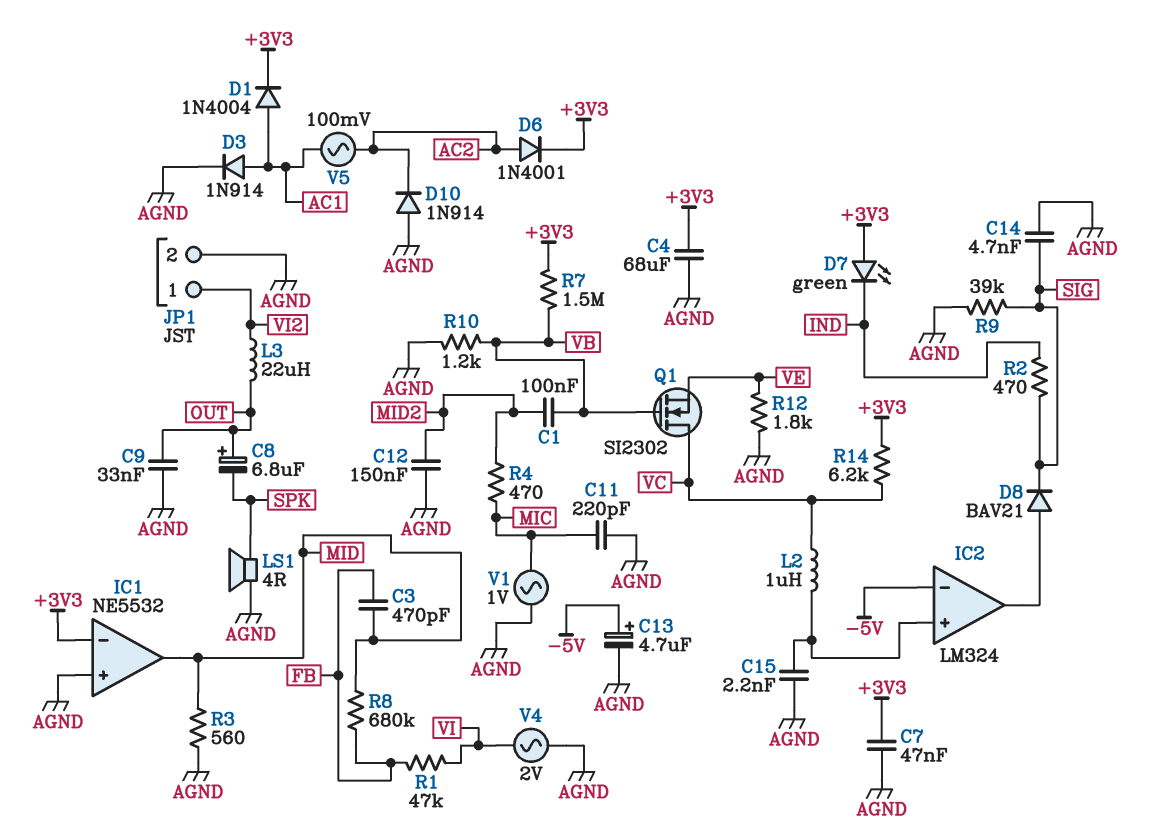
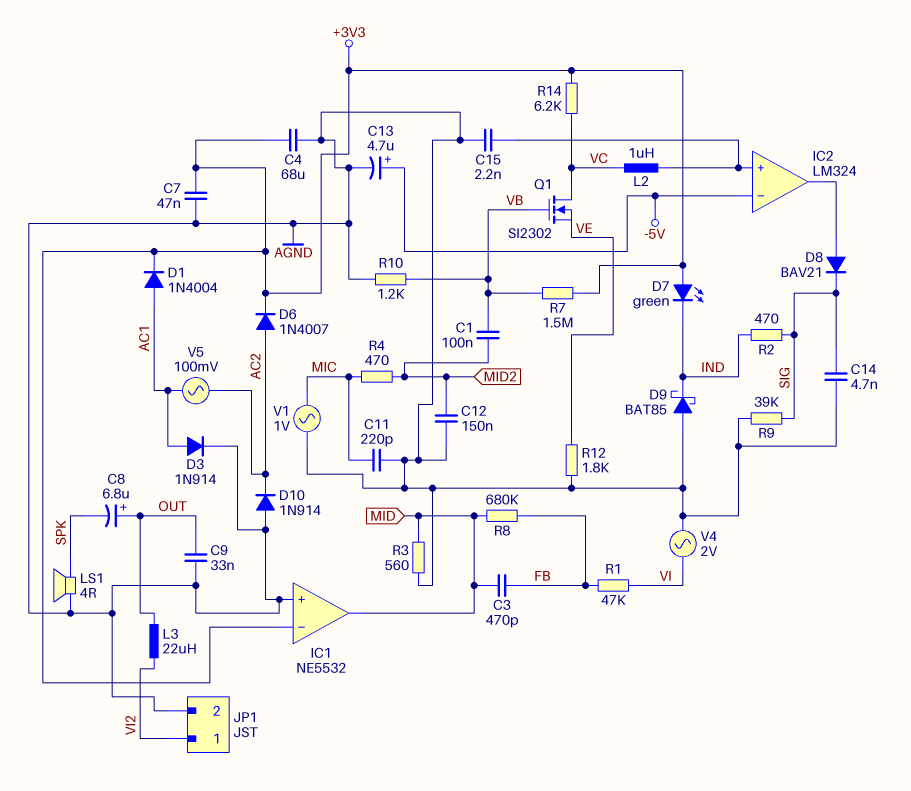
D6: diode 1N4001 (A AC2, K +3V3) -> diode 1N4007 (A AC2, K +3V3)
D9: none -> schottky BAT85 (A AGND, K IND)

